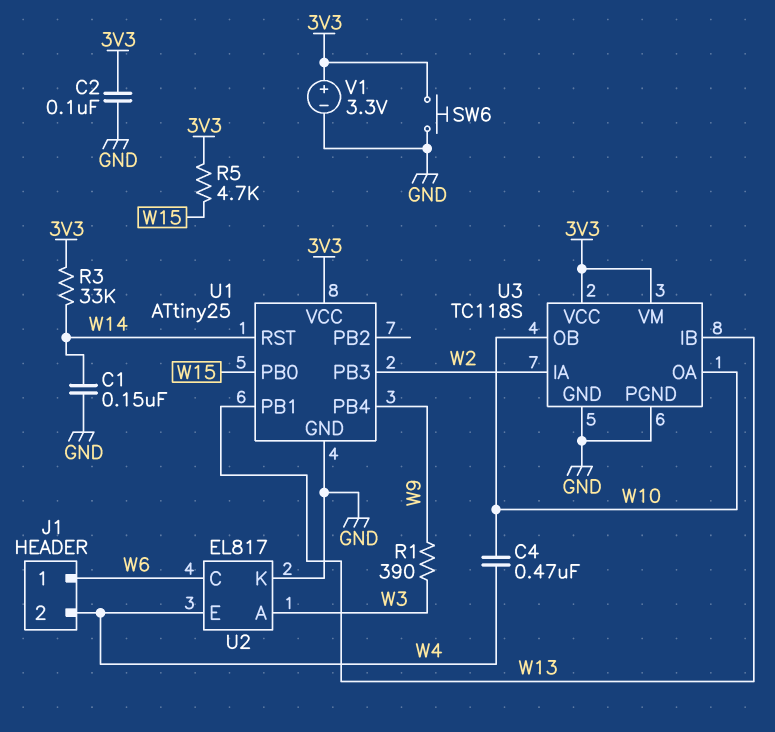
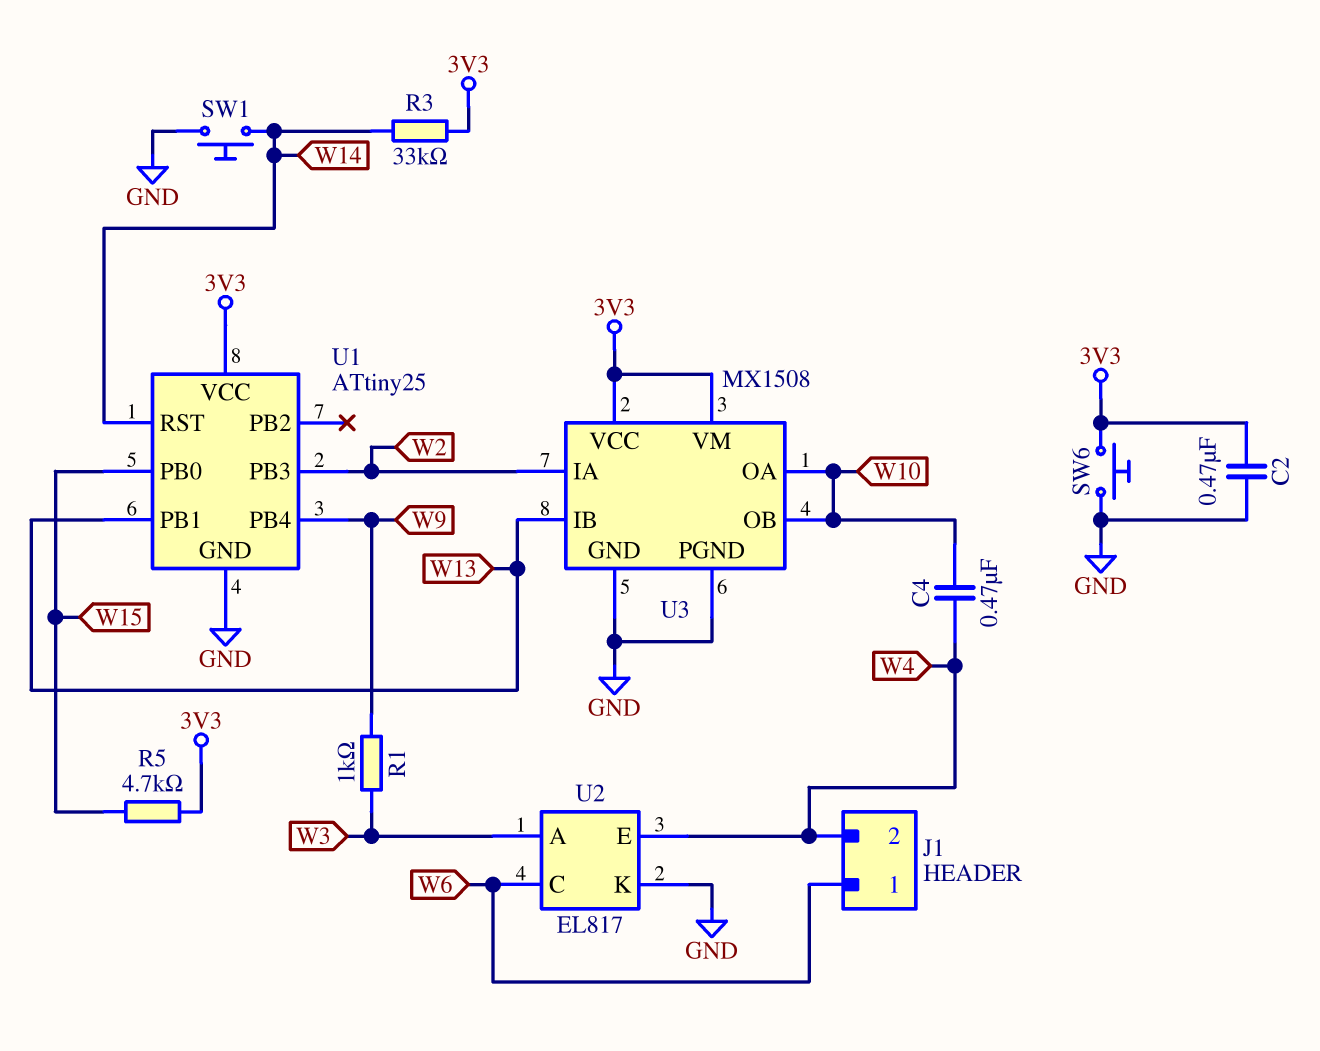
C1: 150nF (GND, W14) -> none
C2: 100nF (3V3, GND) -> 470nF (3V3, GND)
R1: 390 (W3, W9) -> 1k (W3, W9)
SW1: none -> button (GND, W14)
U3: TC118S -> MX1508
V1: 3.3V (plus 3V3, minus GND) -> none

